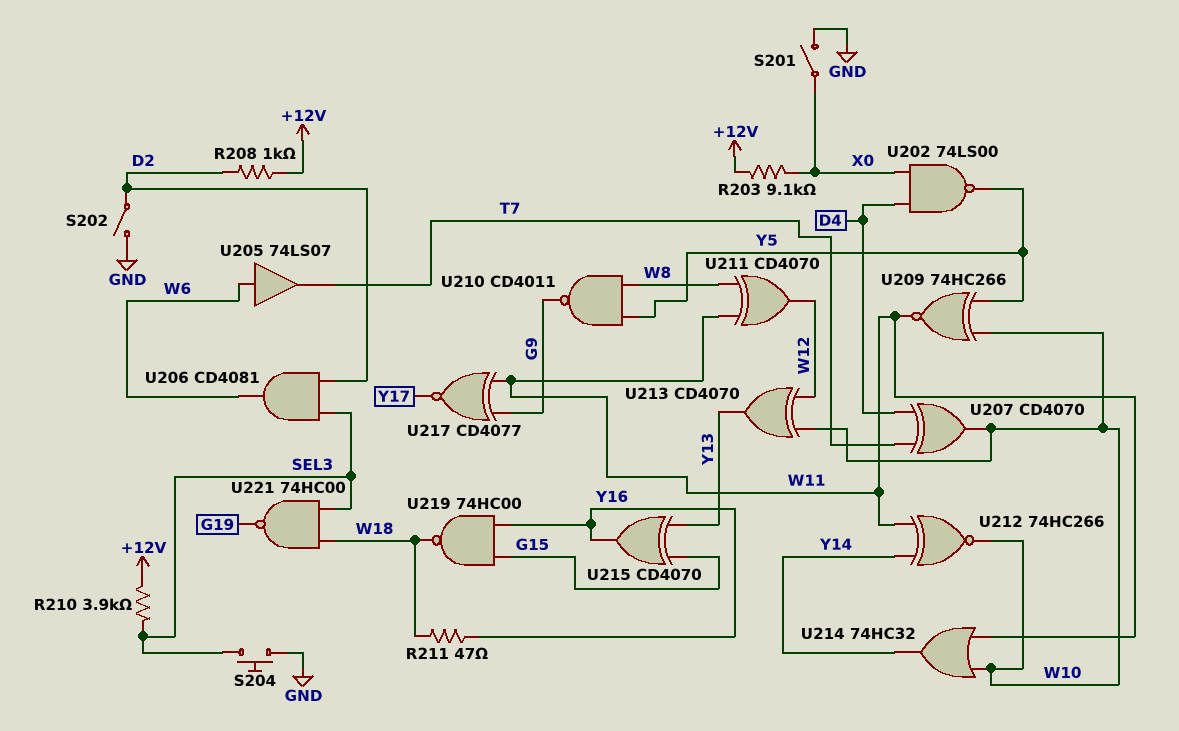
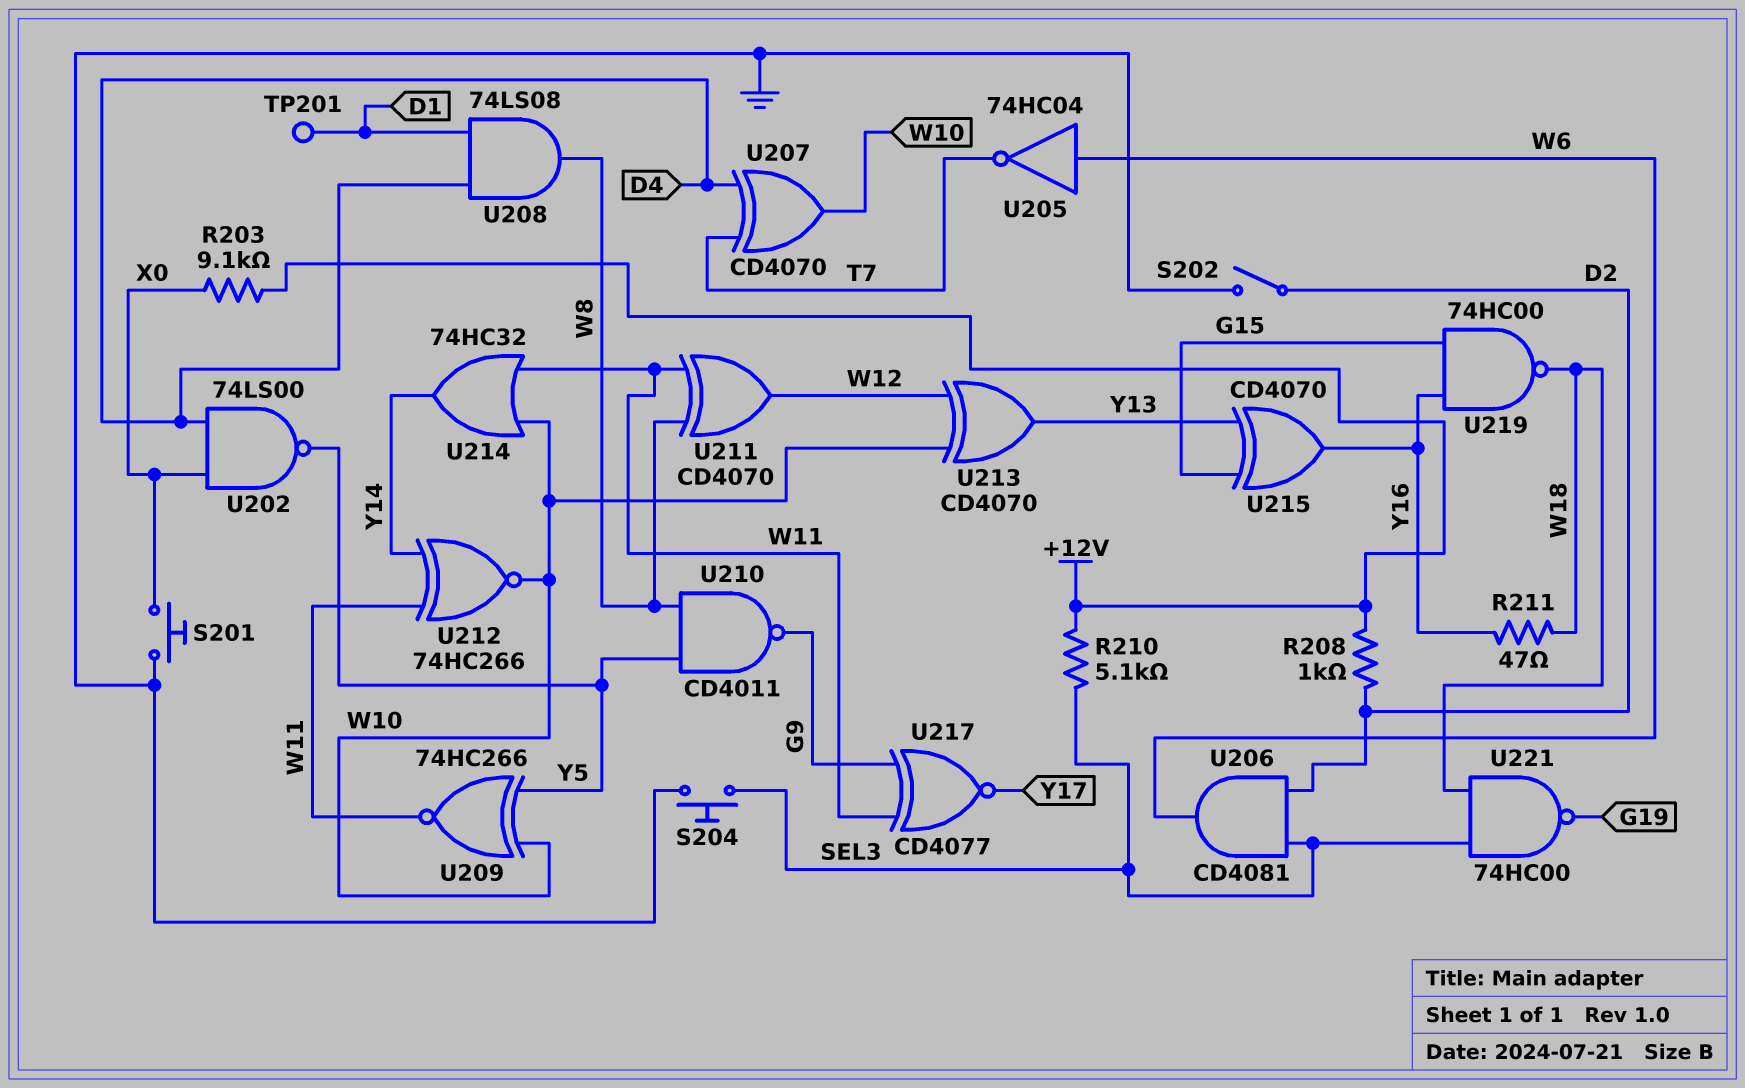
R210: 3.9k (+12V, SEL3) -> 5.1k (+12V, SEL3)
S201: switch (GND, X0) -> button (GND, X0)
TP201: none -> test point (D1)
U205: buffer 74LS07 (in W6, out T7) -> NOT 74HC04 (in W6, out T7)
U208: none -> AND 74LS08 (in D1, in D4, out W8)

